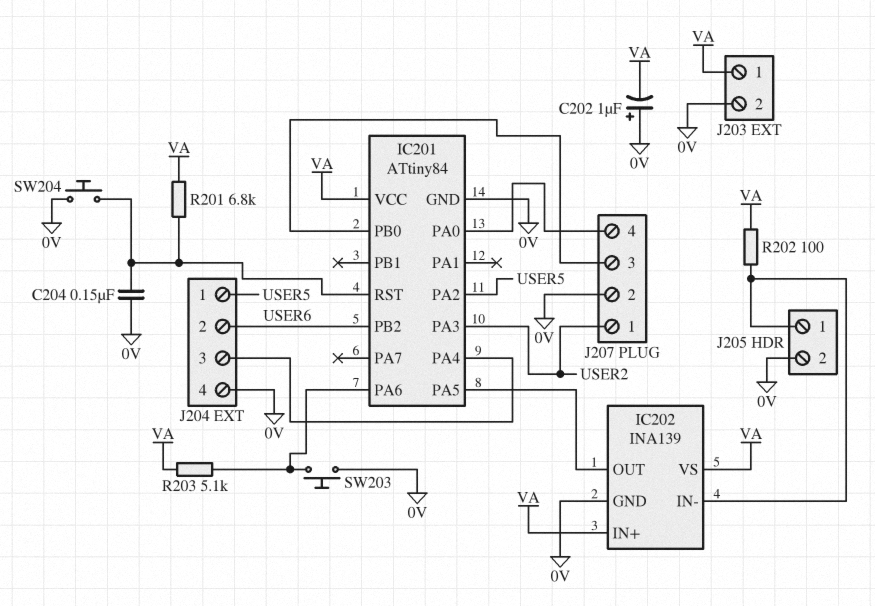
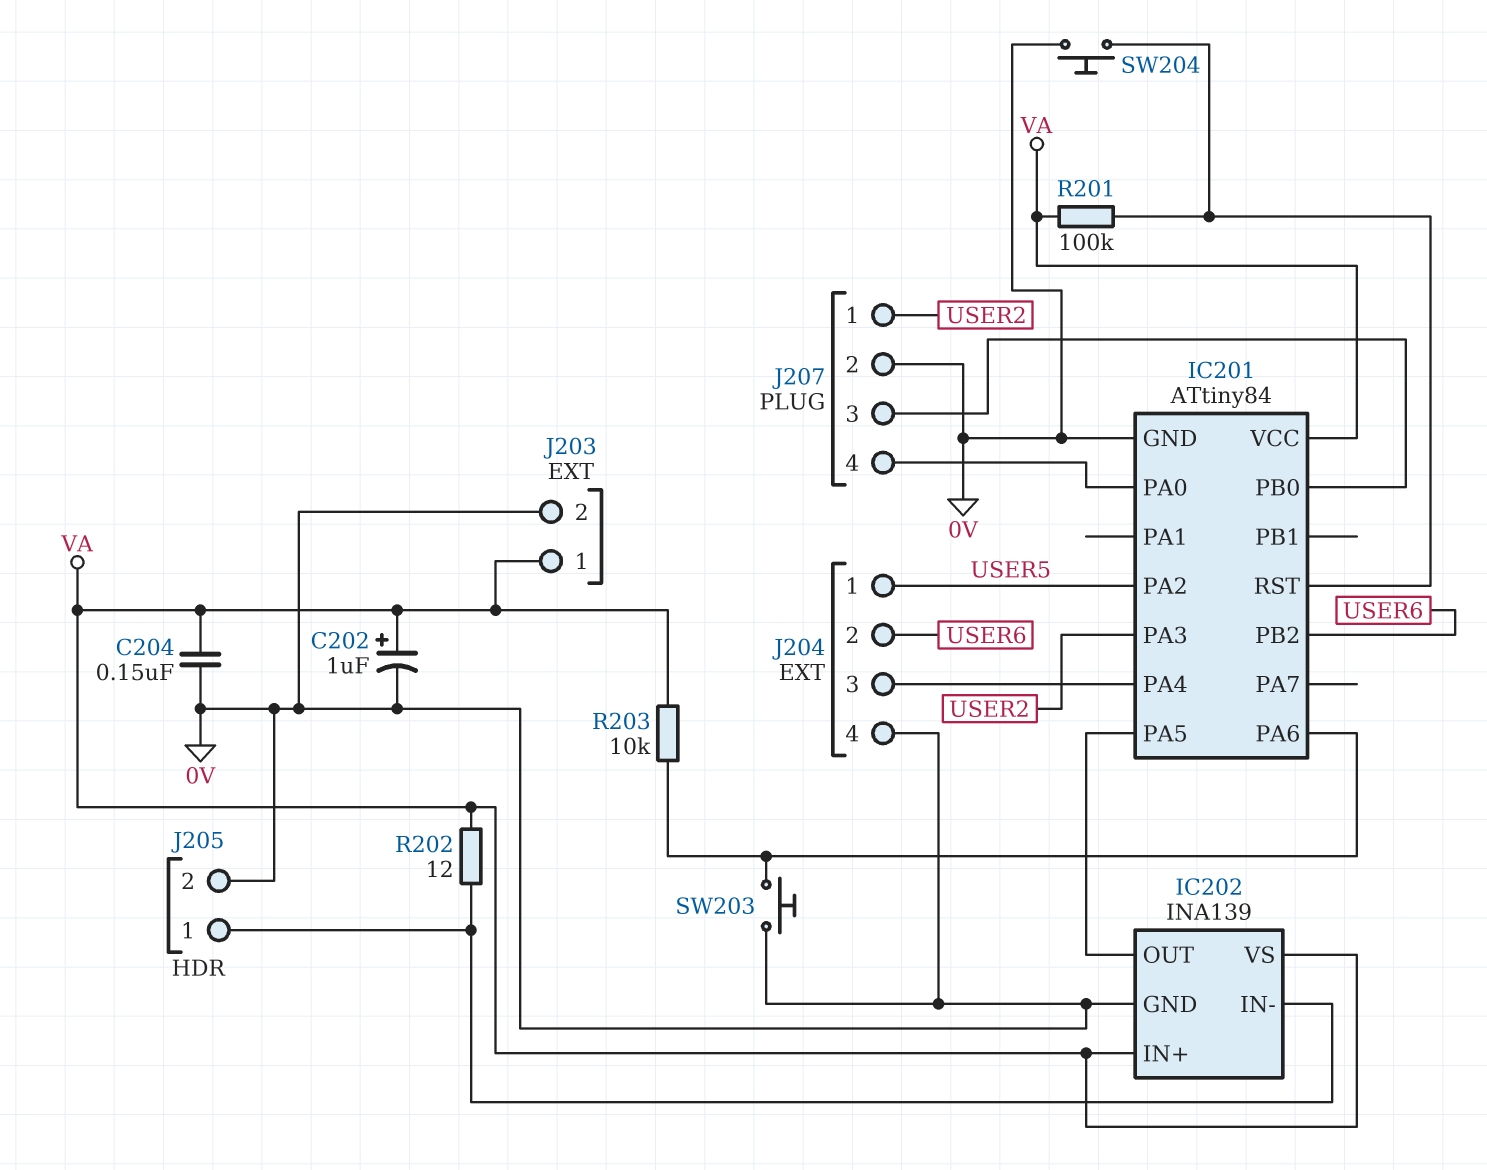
C202: 1uF (plus 0V, minus VA) -> 1uF (plus VA, minus 0V)
C204: 150nF (0V, IC201/RST) -> 150nF (0V, VA)
R201: 6.8k (IC201/RST, VA) -> 100k (IC201/RST, VA)
R202: 100 (IC202/IN-, VA) -> 12 (IC202/IN-, VA)
R203: 5.1k (IC201/PA6, VA) -> 10k (IC201/PA6, VA)

